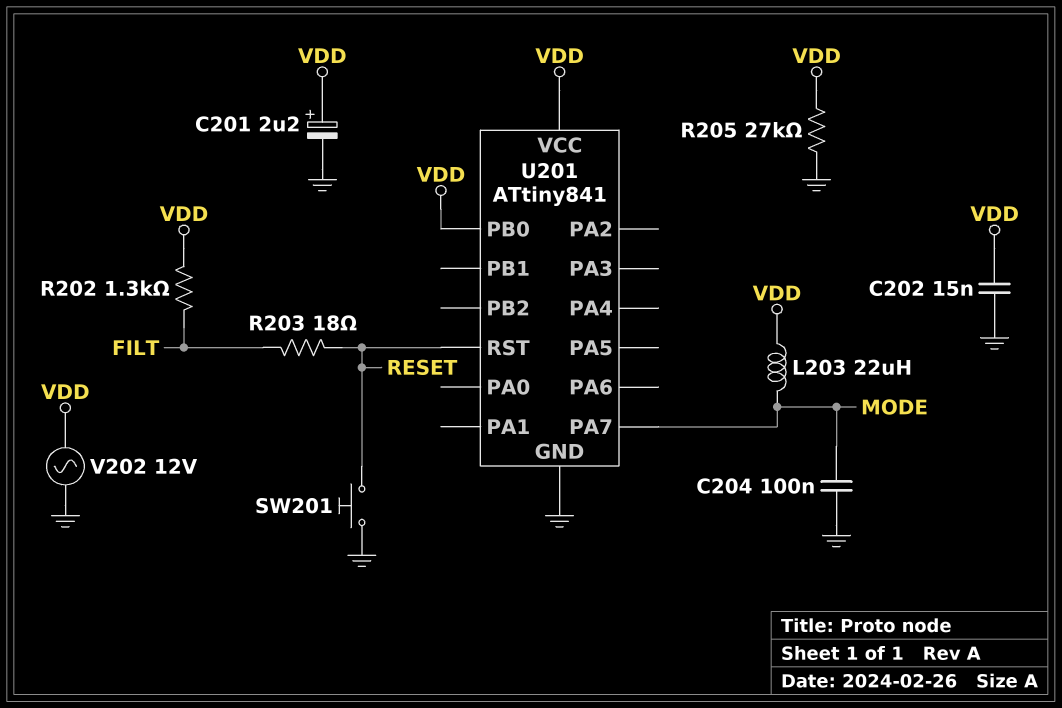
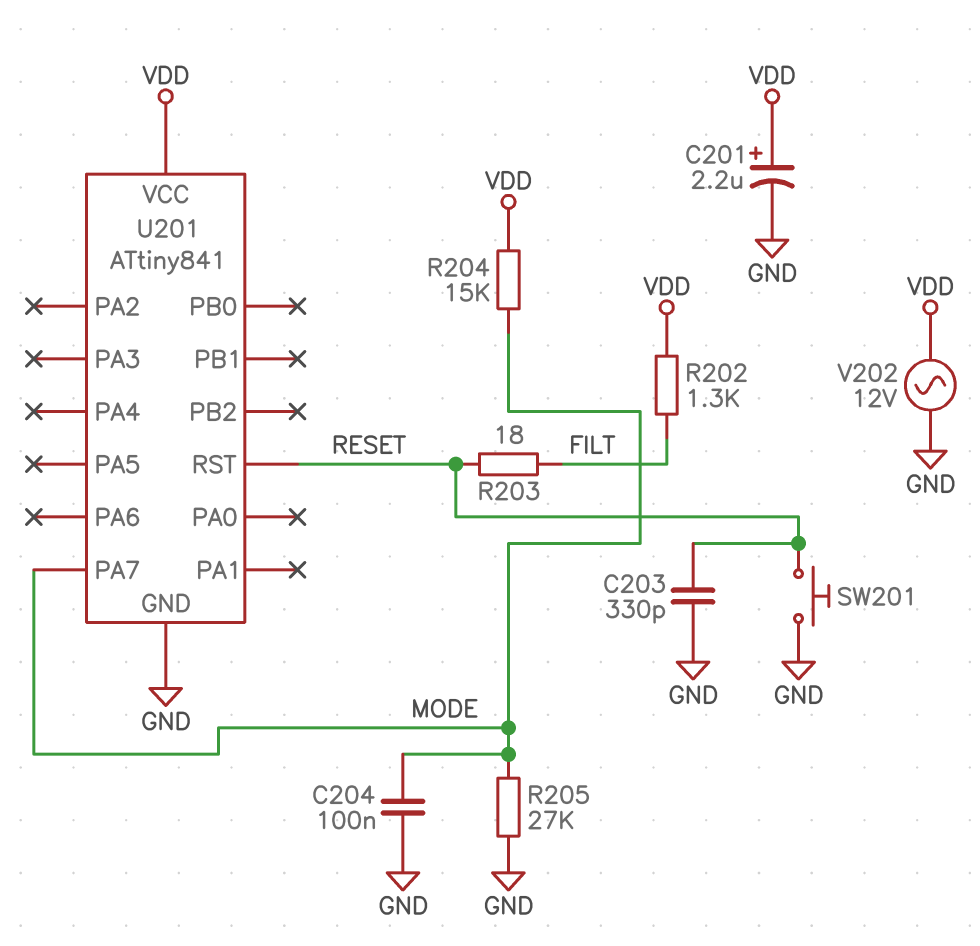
C202: 15nF (GND, VDD) -> none
C203: none -> 330pF (GND, RESET)
L203: 22uH (MODE, VDD) -> none
R204: none -> 15k (MODE, VDD)
R205: 27k (GND, VDD) -> 27k (GND, MODE)
U201 pin PB0: VDD -> none

